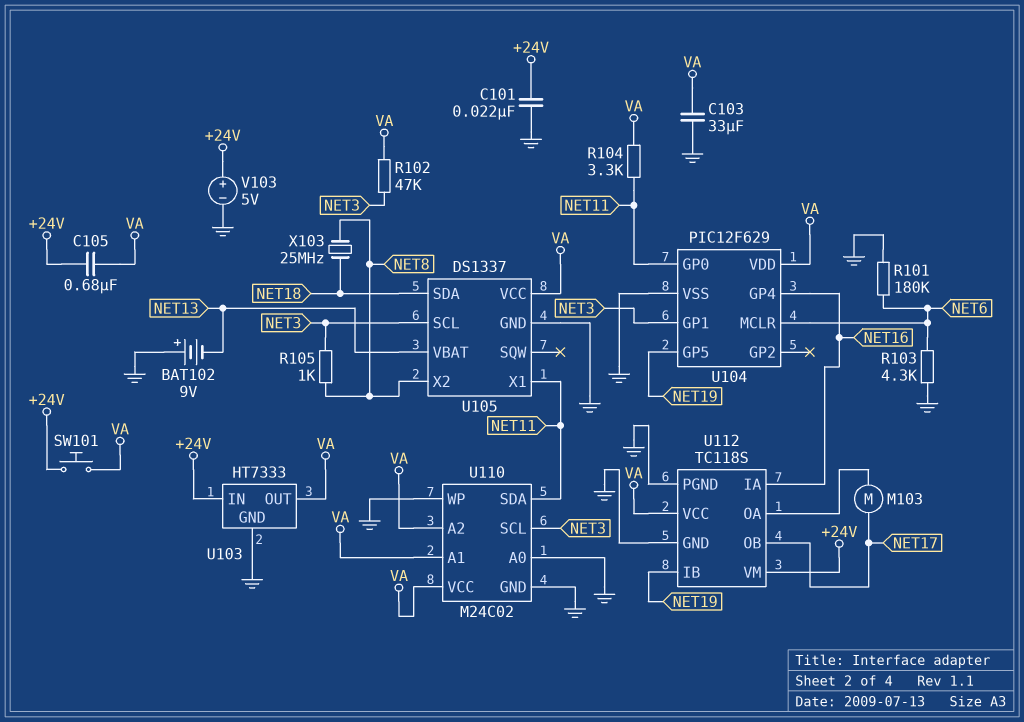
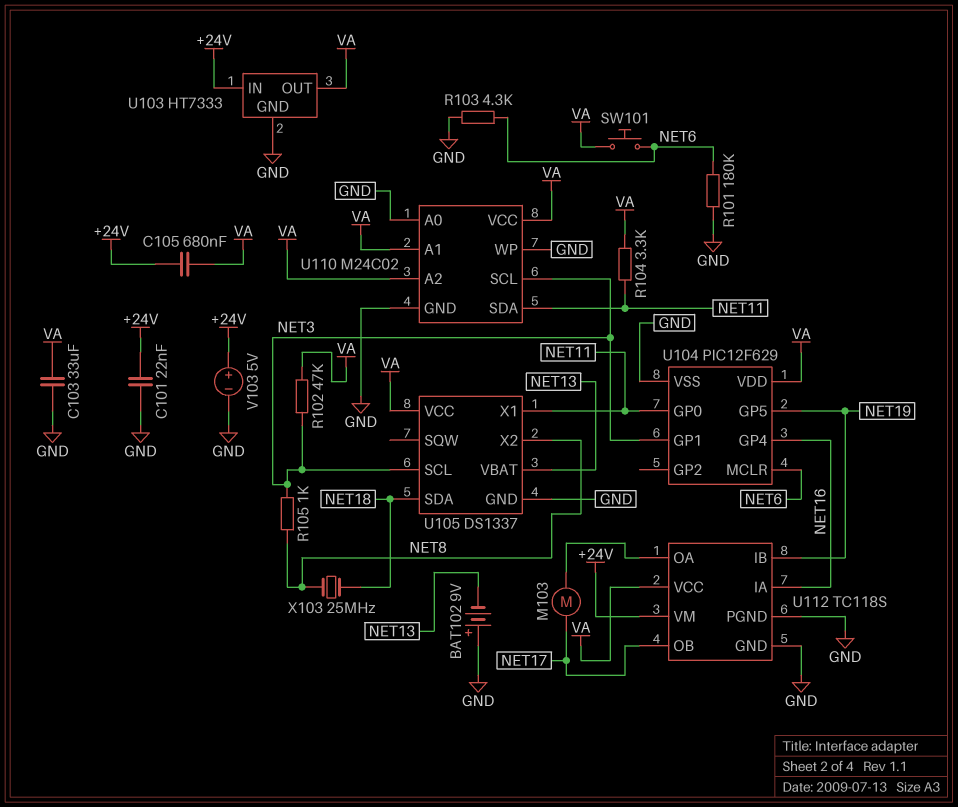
SW101: button (+24V, VA) -> button (NET6, VA)

